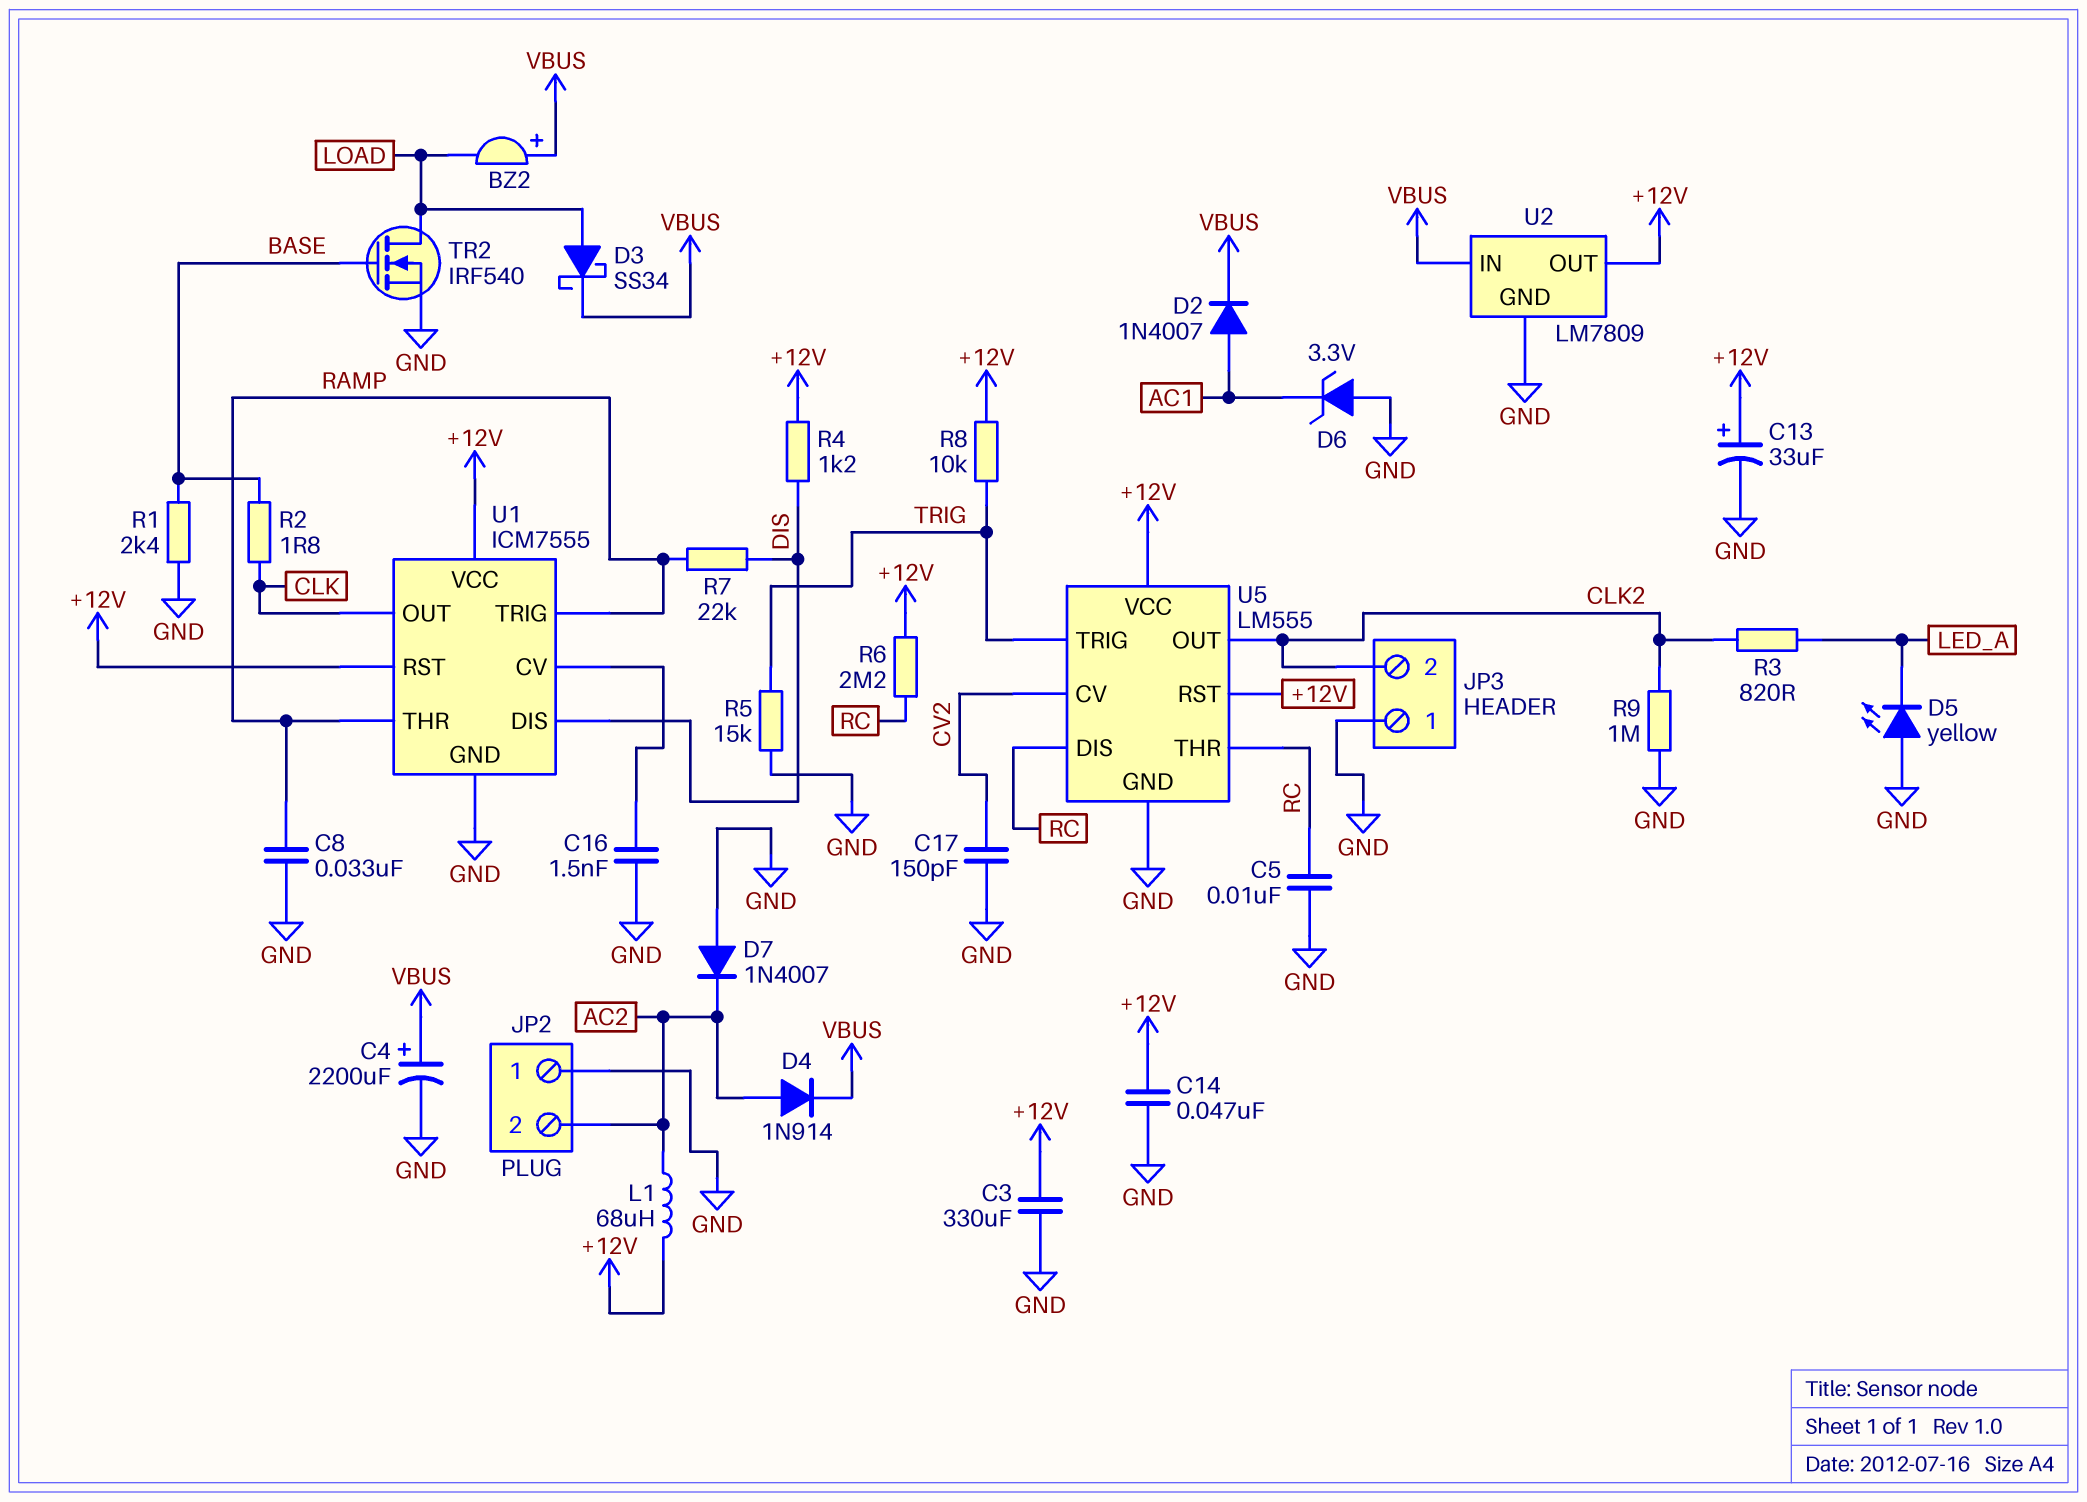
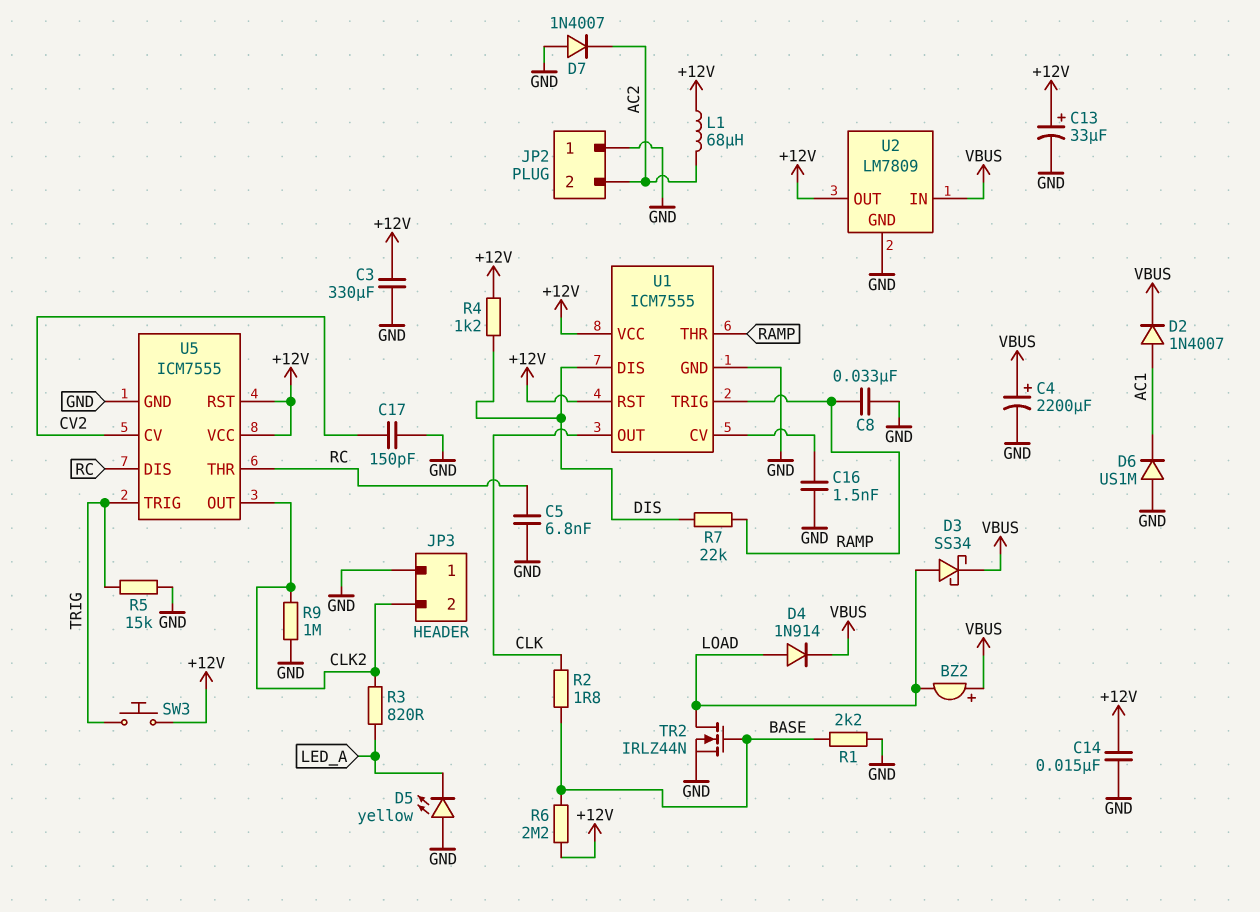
C5: 10nF (GND, RC) -> 6.8nF (GND, RC)
C14: 47nF (+12V, GND) -> 15nF (+12V, GND)
D4: diode 1N914 (A AC2, K VBUS) -> diode 1N914 (A LOAD, K VBUS)
D6: zener 3.3V (A GND, K AC1) -> diode US1M (A GND, K AC1)
R1: 2.4k (BASE, GND) -> 2.2k (BASE, GND)
R6: 2.2M (+12V, RC) -> 2.2M (+12V, BASE)
R8: 10k (+12V, TRIG) -> none
SW3: none -> button (+12V, TRIG)
TR2: NMOS IRF540 (G BASE, D LOAD, S GND) -> NMOS IRLZ44N (G BASE, D LOAD, S GND)
U5: LM555 -> ICM7555

